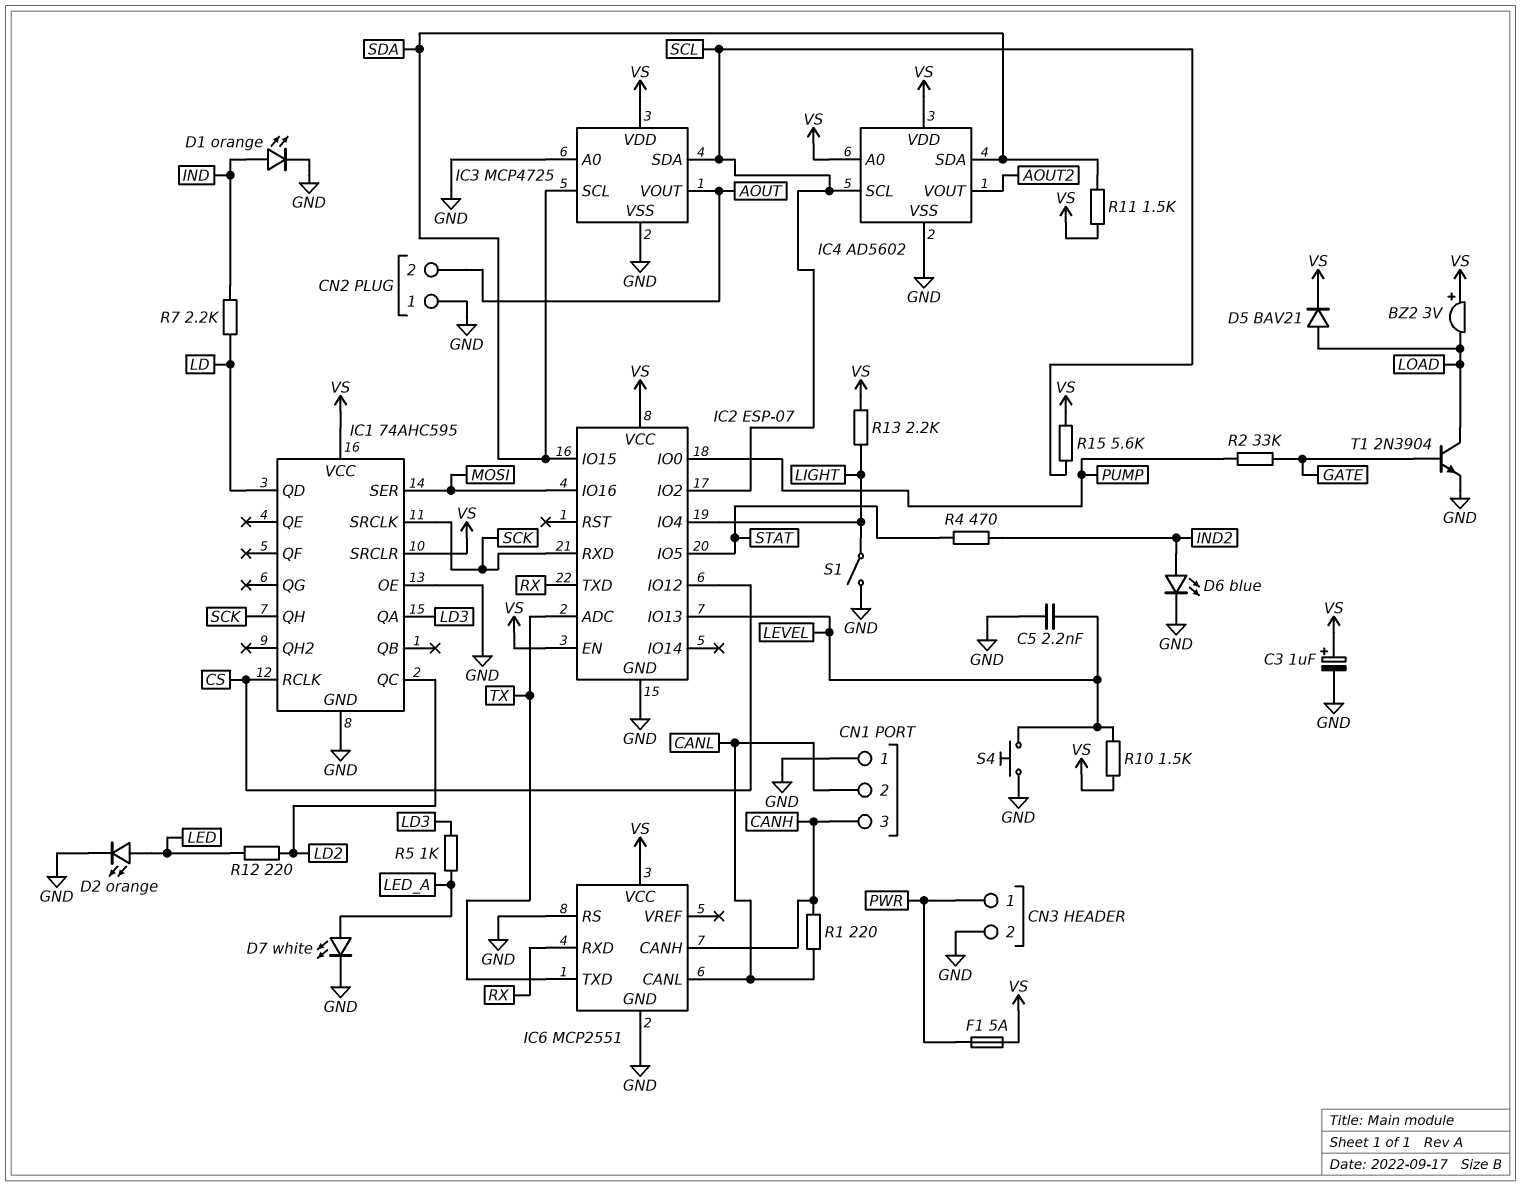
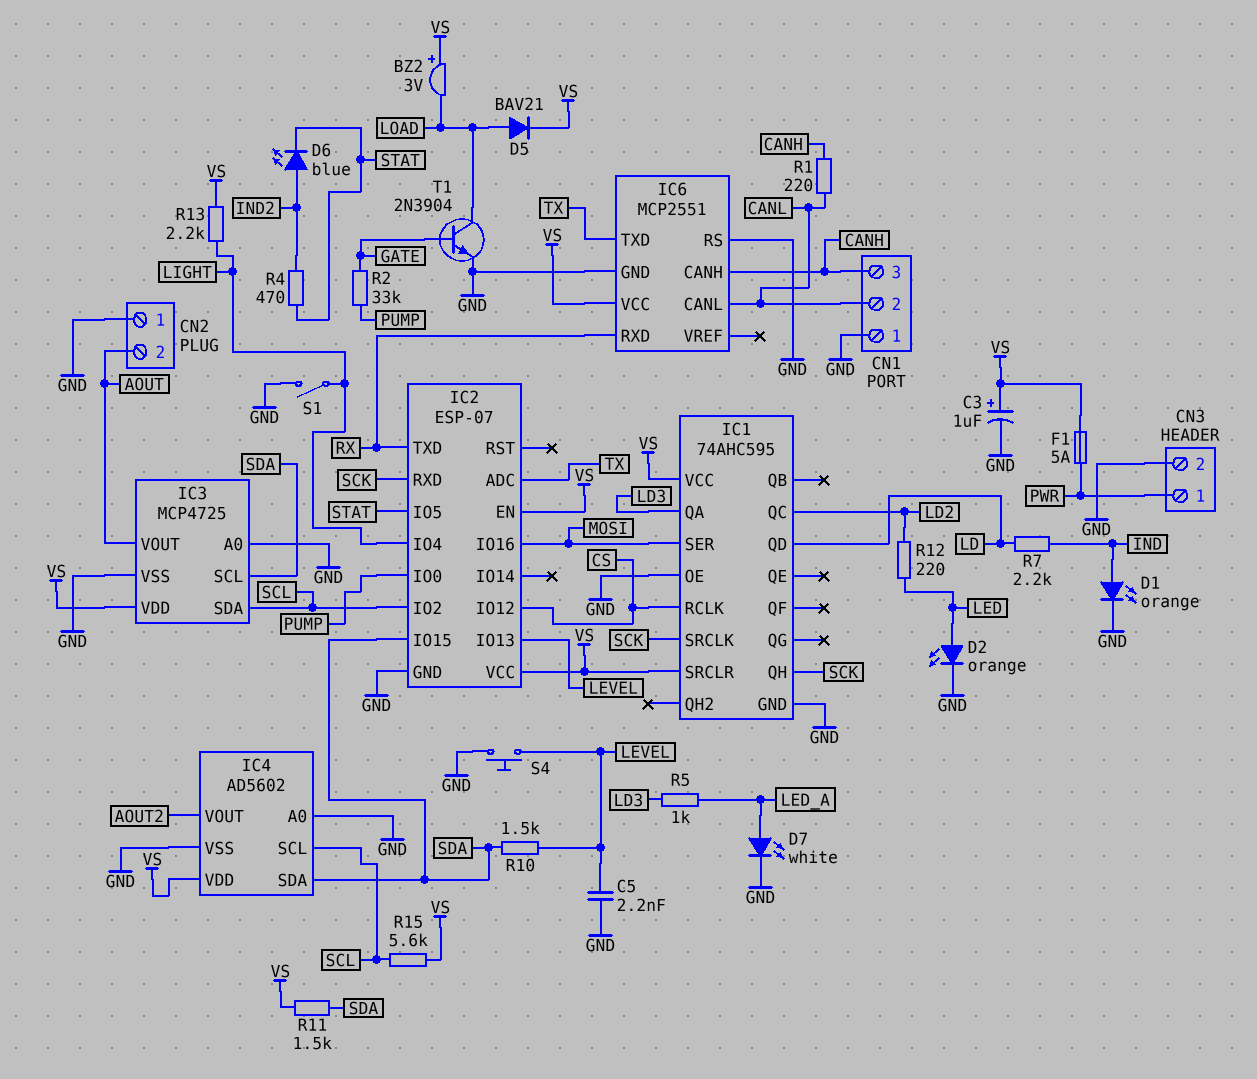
D6: LED blue (A IND2, K GND) -> LED blue (A IND2, K STAT)
IC4 pin A0: VS -> GND
R10: 1.5k (LEVEL, VS) -> 1.5k (LEVEL, SDA)

